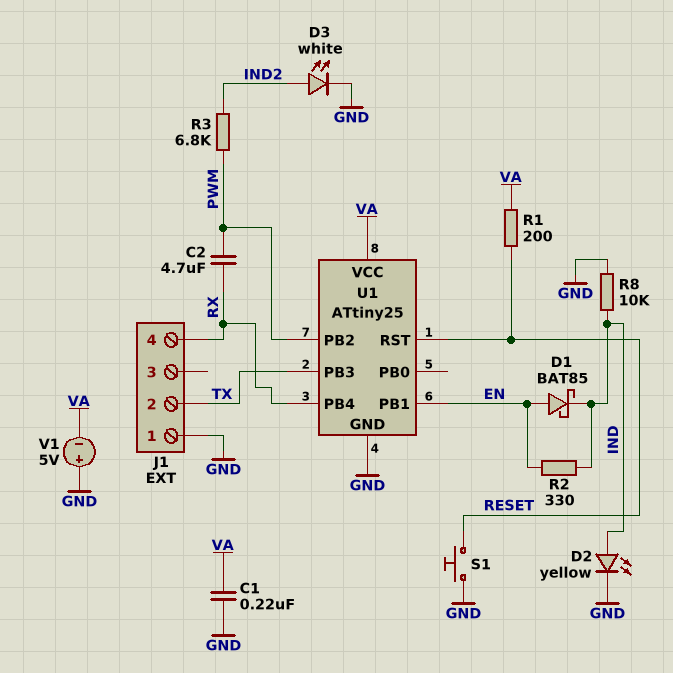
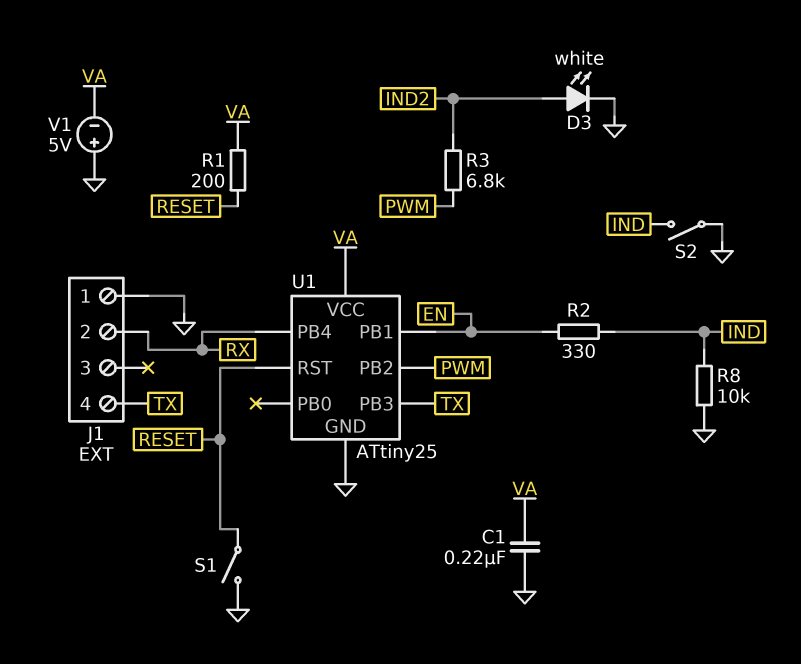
C2: 4.7uF (PWM, RX) -> none
D1: schottky BAT85 (A EN, K IND) -> none
D2: LED yellow (A IND, K GND) -> none
J1 pin 2: TX -> RX
J1 pin 4: RX -> TX
S1: button (GND, RESET) -> switch (GND, RESET)
S2: none -> switch (GND, IND)

